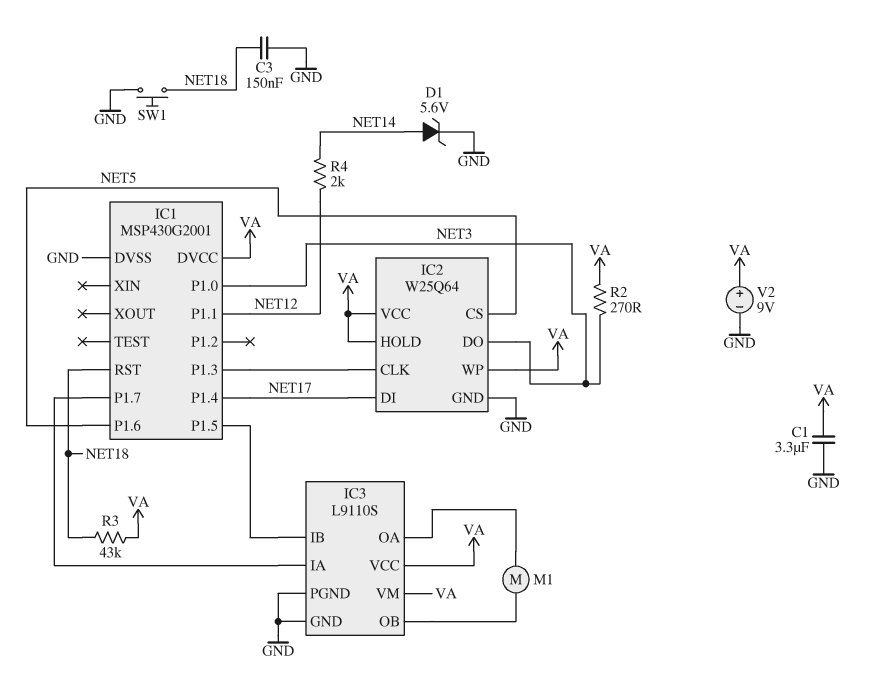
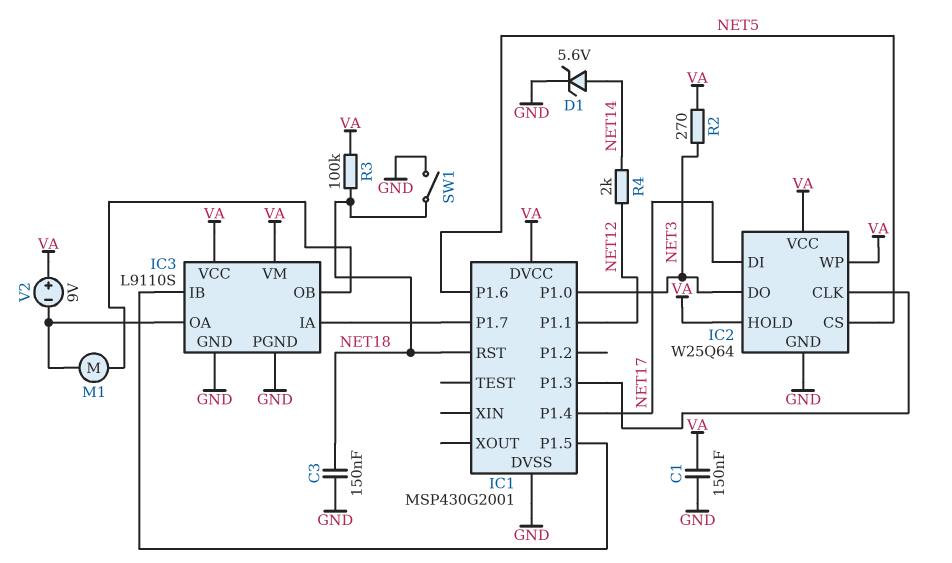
C1: 3.3uF (GND, VA) -> 150nF (GND, VA)
R3: 43k (NET18, VA) -> 100k (NET18, VA)
SW1: button (GND, NET18) -> switch (GND, NET18)
V2: 9V (plus VA, minus GND) -> 9V (plus VA, minus IC3/OA)

